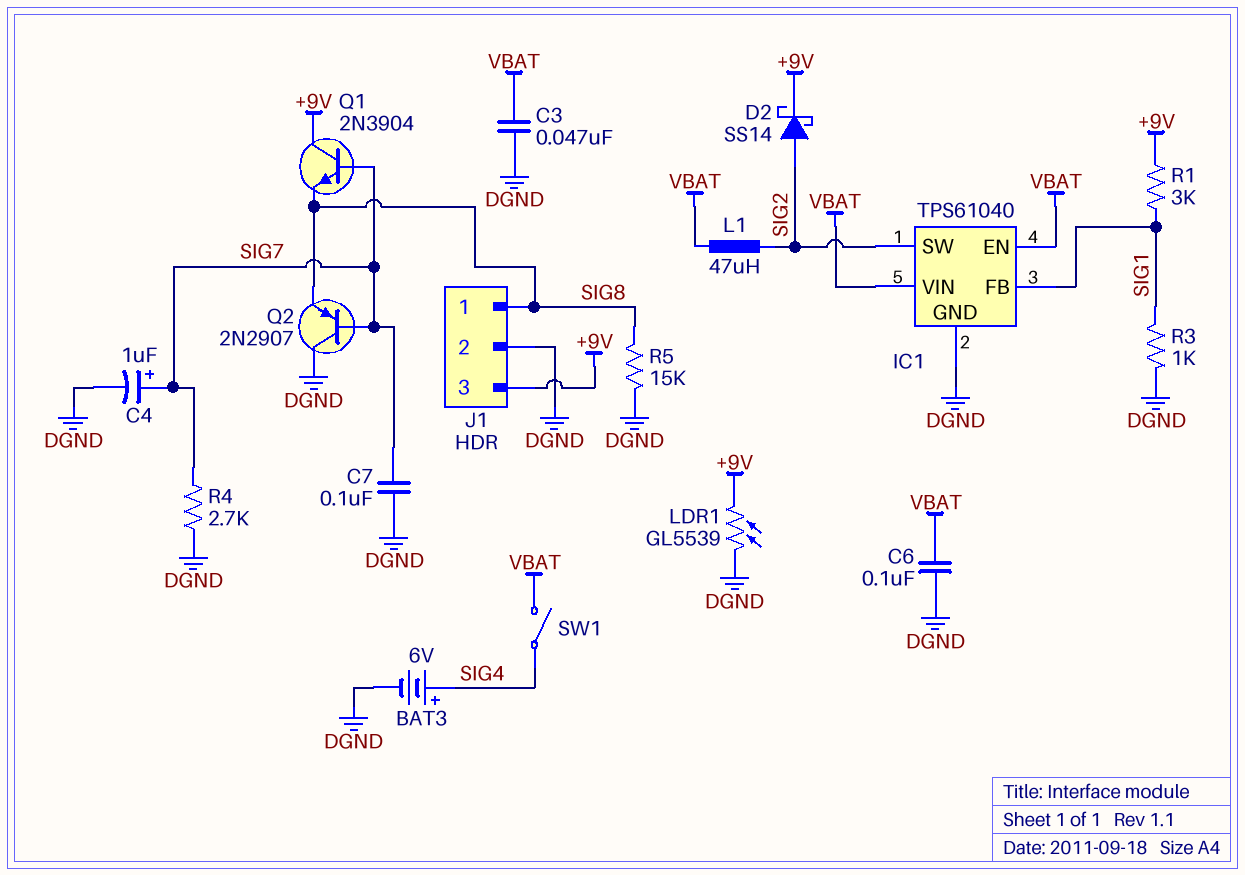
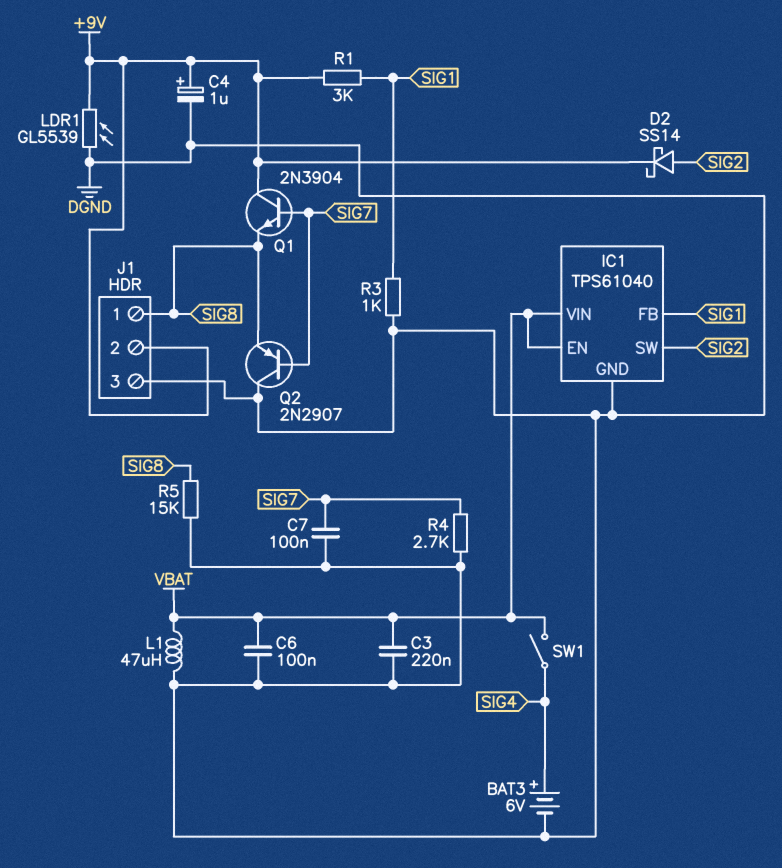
C3: 47nF (DGND, VBAT) -> 220nF (DGND, VBAT)
C4: 1uF (plus SIG7, minus DGND) -> 1uF (plus +9V, minus DGND)
J1 pin 2: DGND -> +9V
J1 pin 3: +9V -> DGND
L1: 47uH (SIG2, VBAT) -> 47uH (DGND, VBAT)

